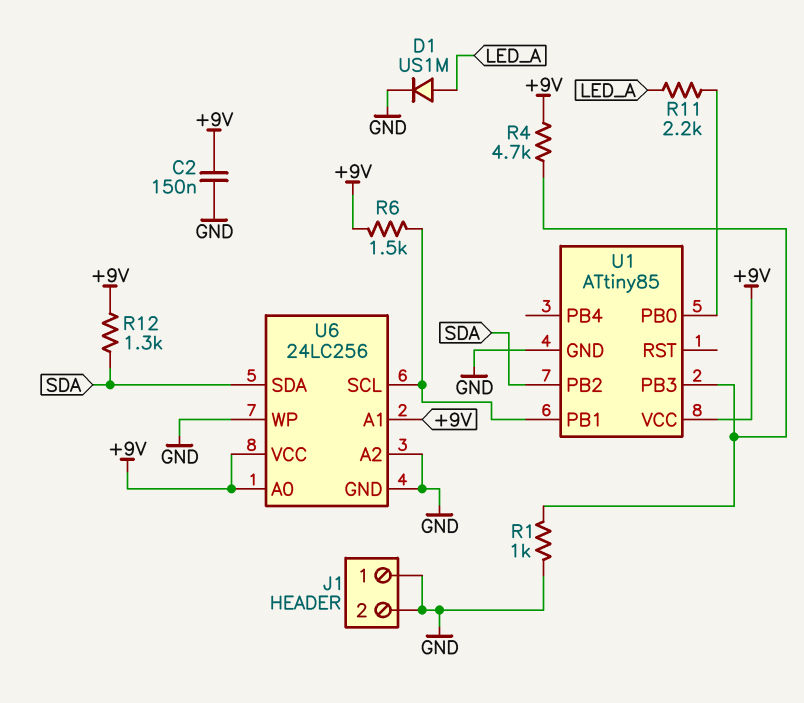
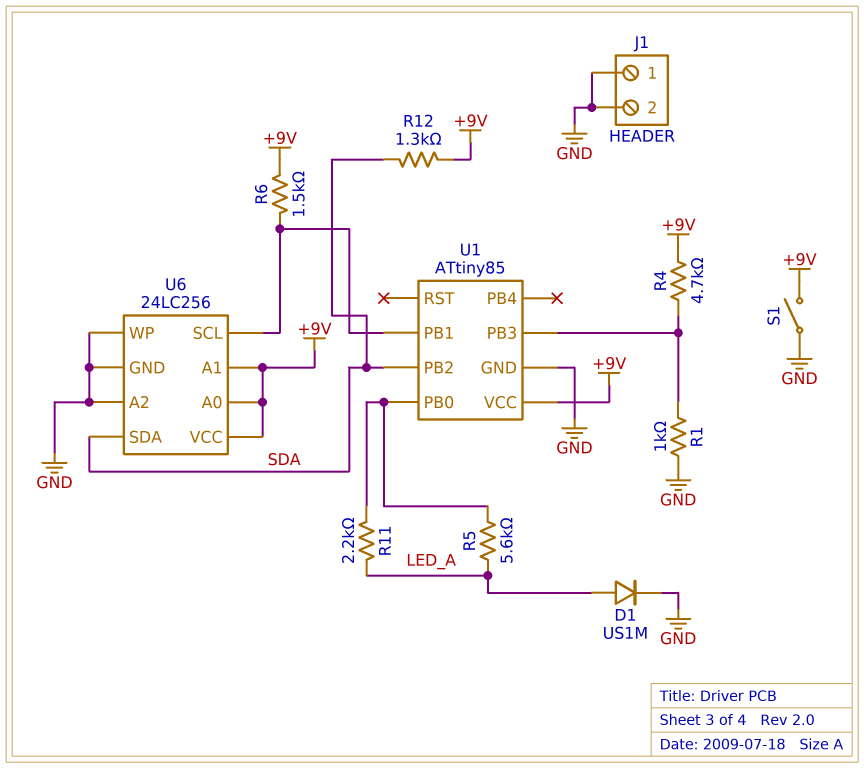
C2: 150nF (+9V, GND) -> none
R5: none -> 5.6k (LED_A, U1/PB0)
S1: none -> switch (+9V, GND)

